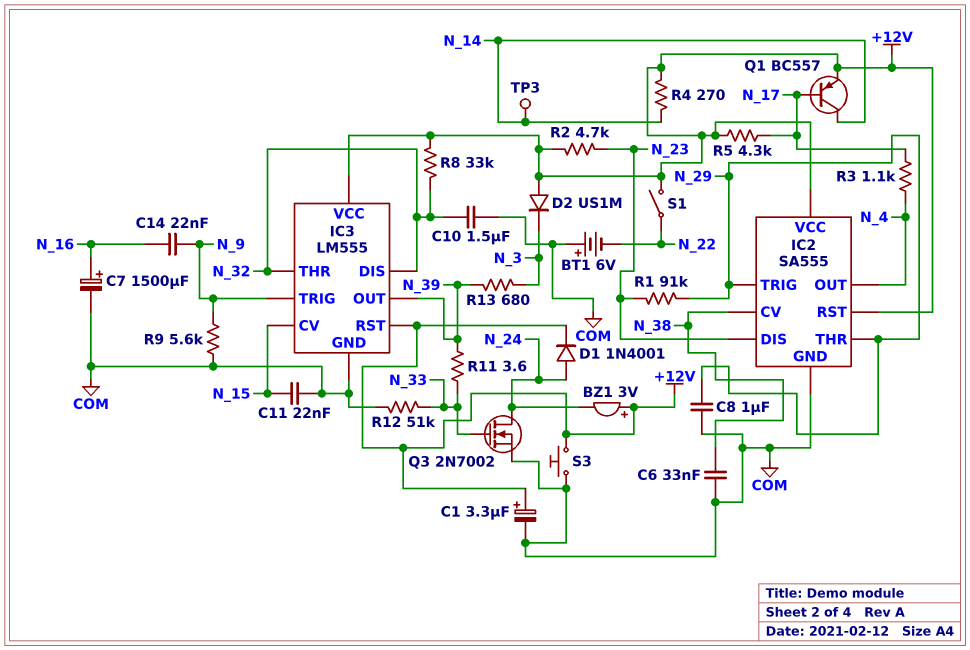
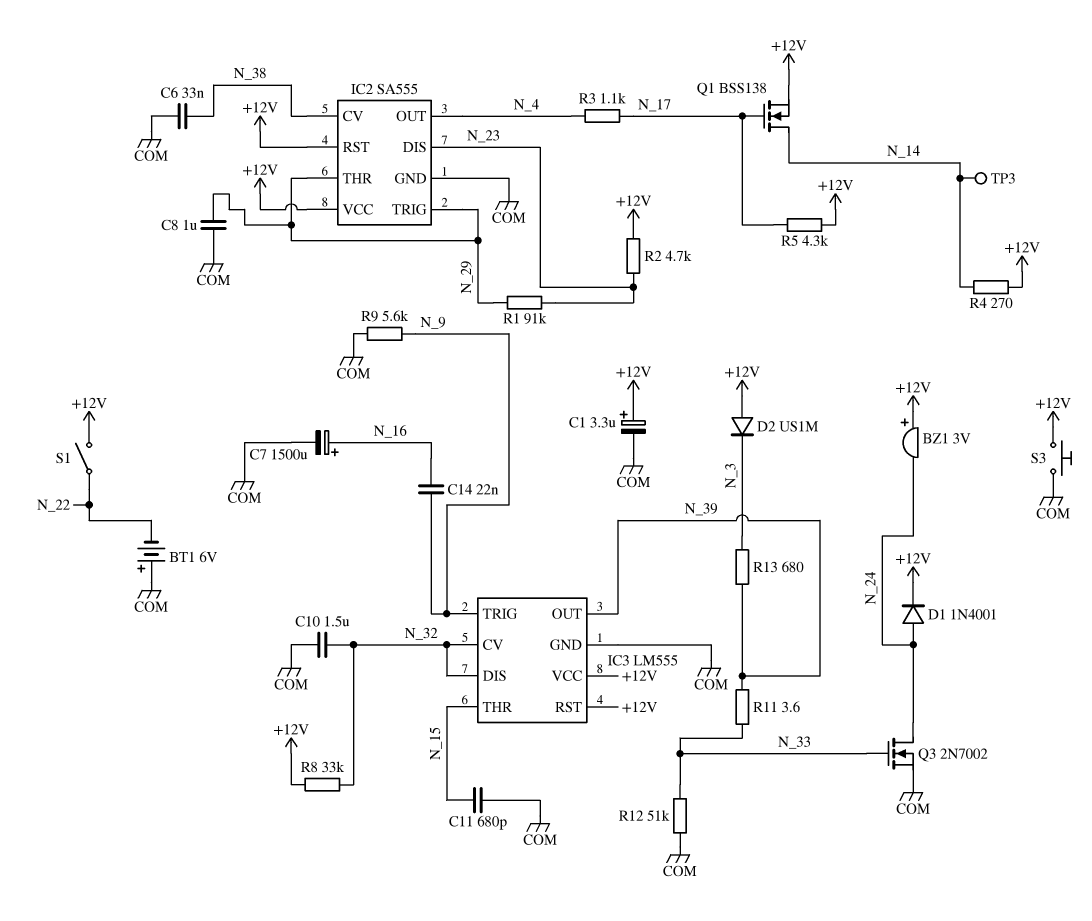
C11: 22nF (COM, N_15) -> 680pF (COM, N_15)
IC3 pin CV: N_15 -> N_32
IC3 pin THR: N_32 -> N_15
Q1: PNP BC557 (B N_17, C N_14, E +12V) -> NMOS BSS138 (G N_17, D N_14, S +12V)

